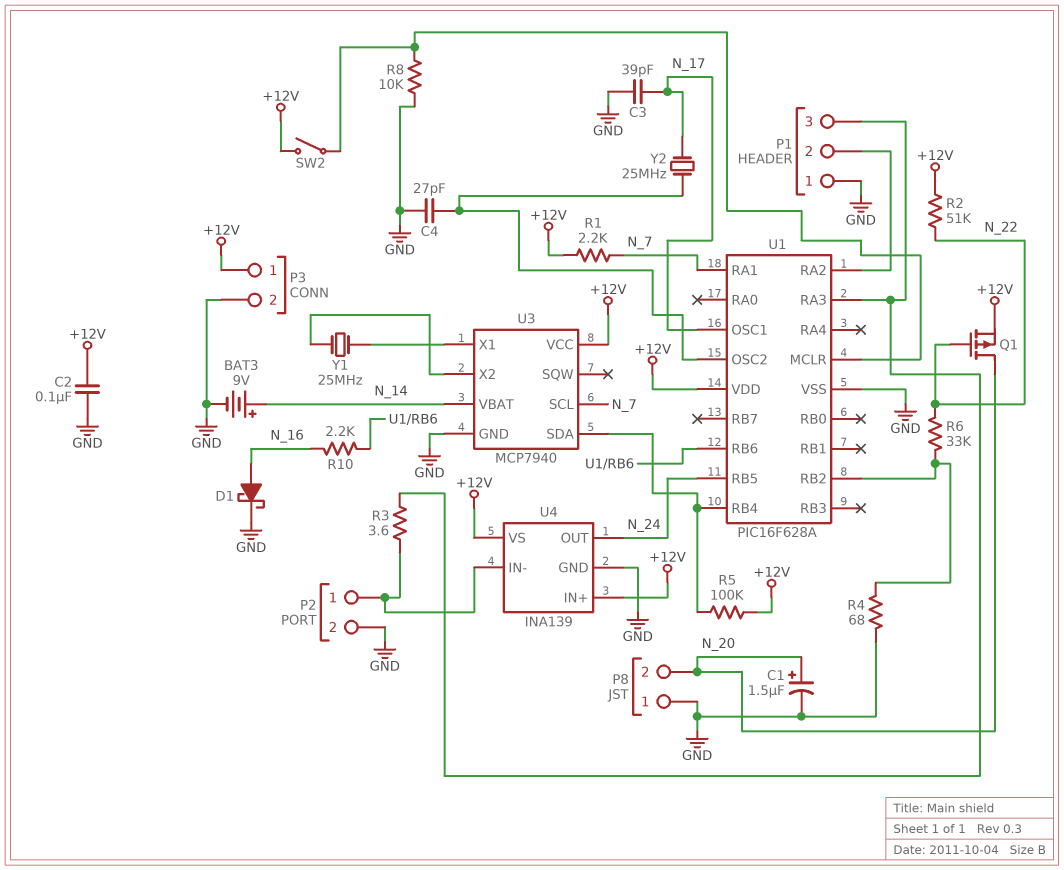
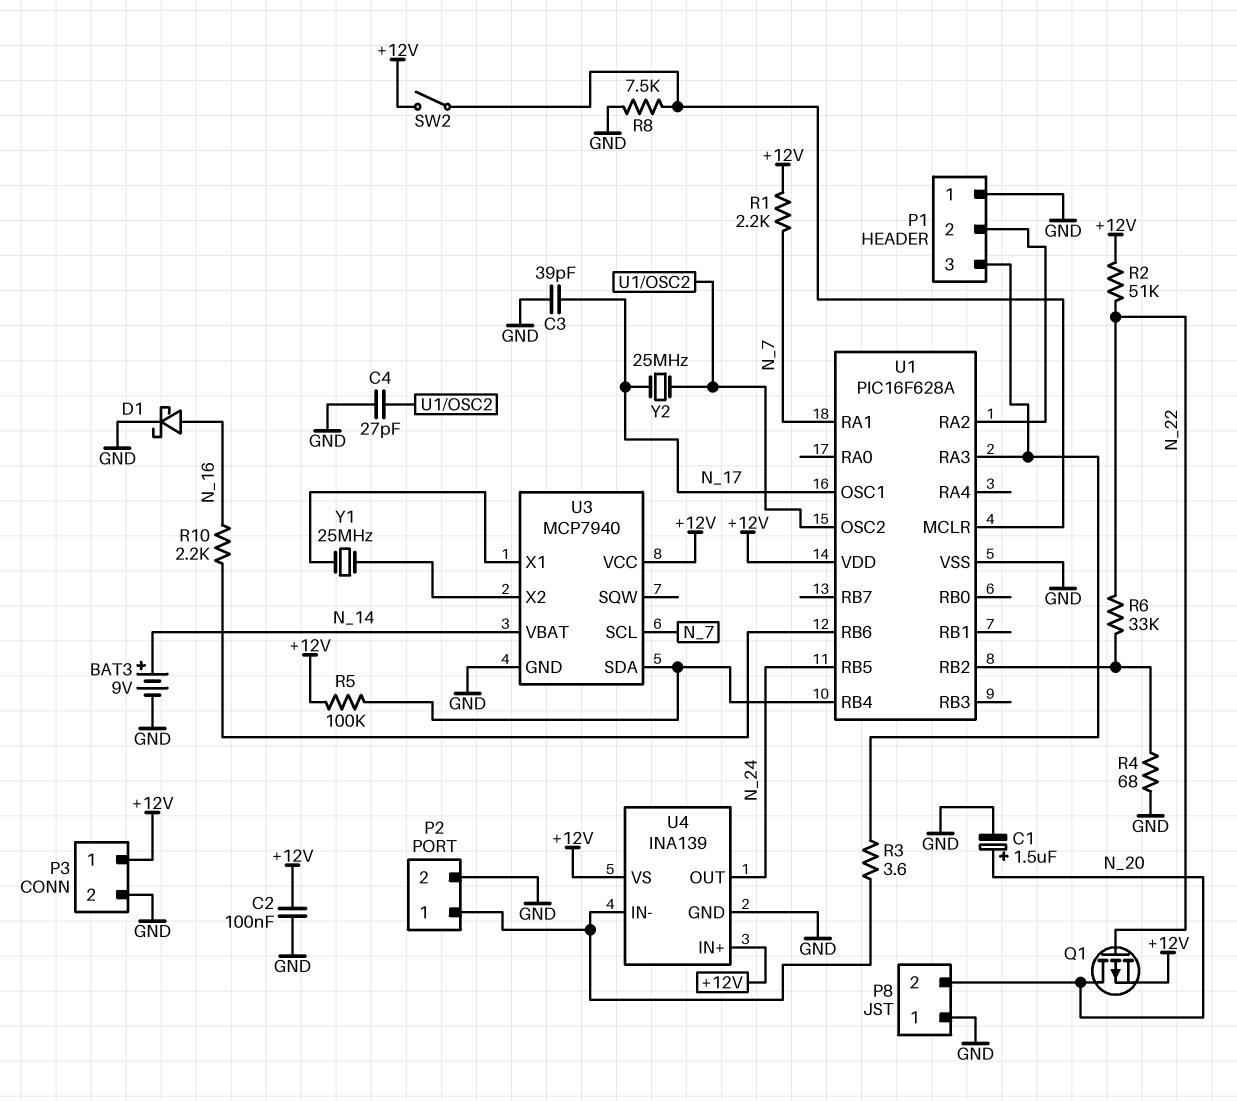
R8: 10k (GND, U1/MCLR) -> 7.5k (GND, U1/MCLR)

